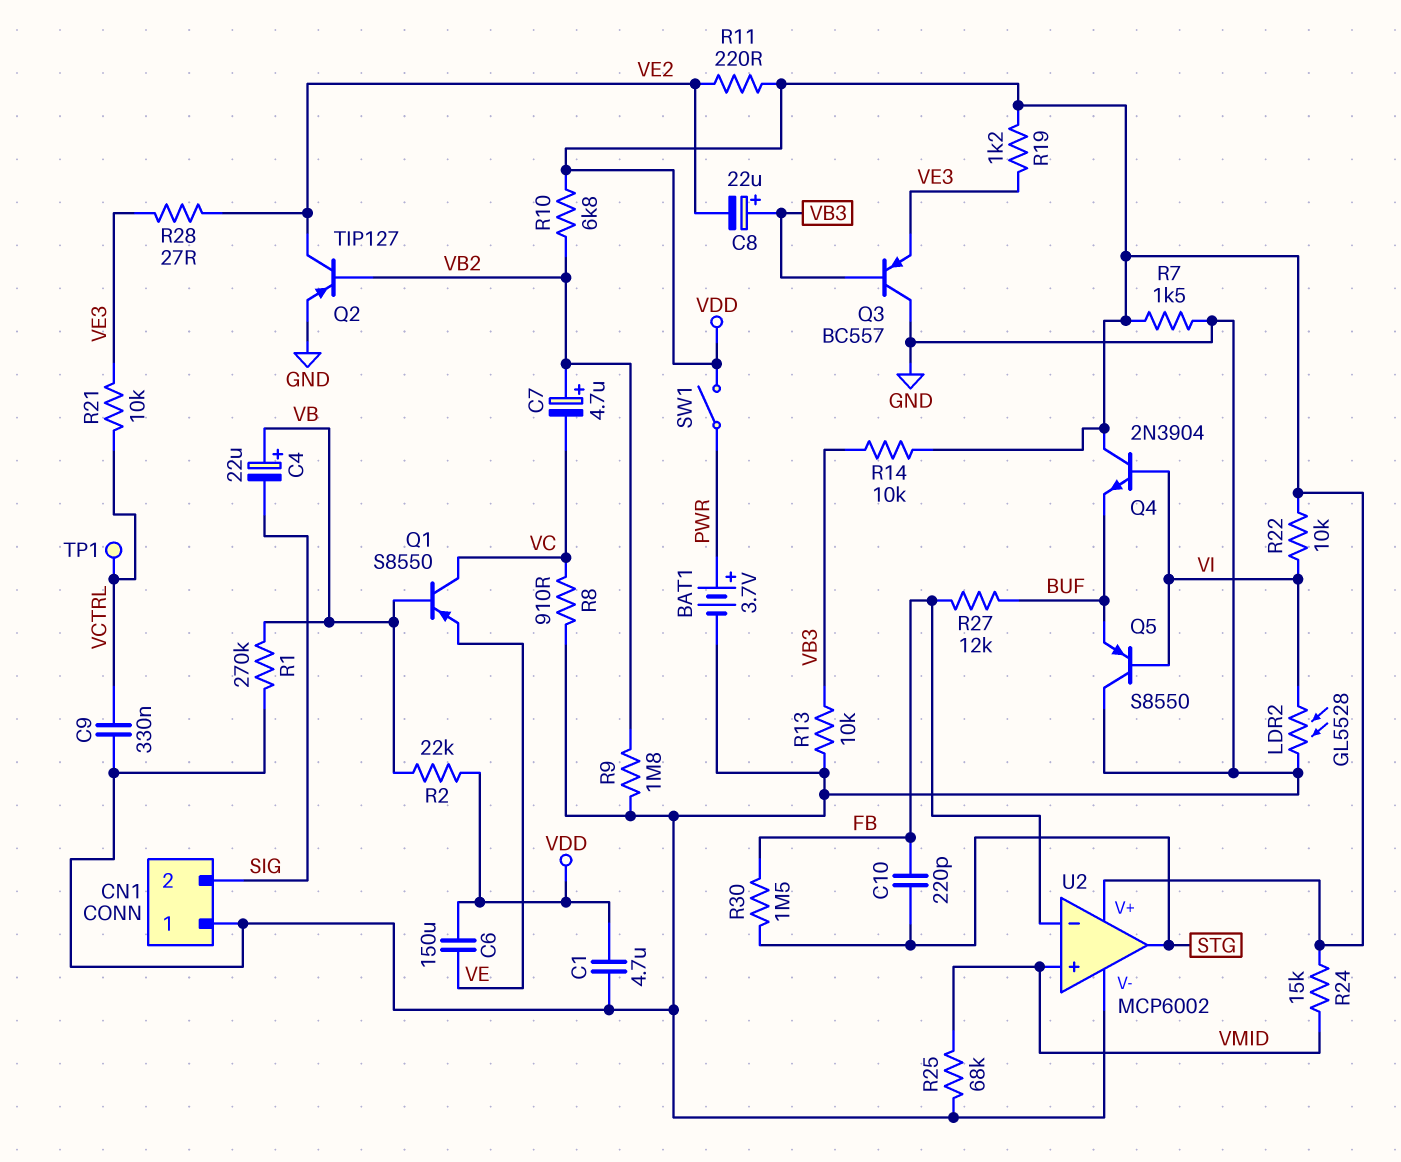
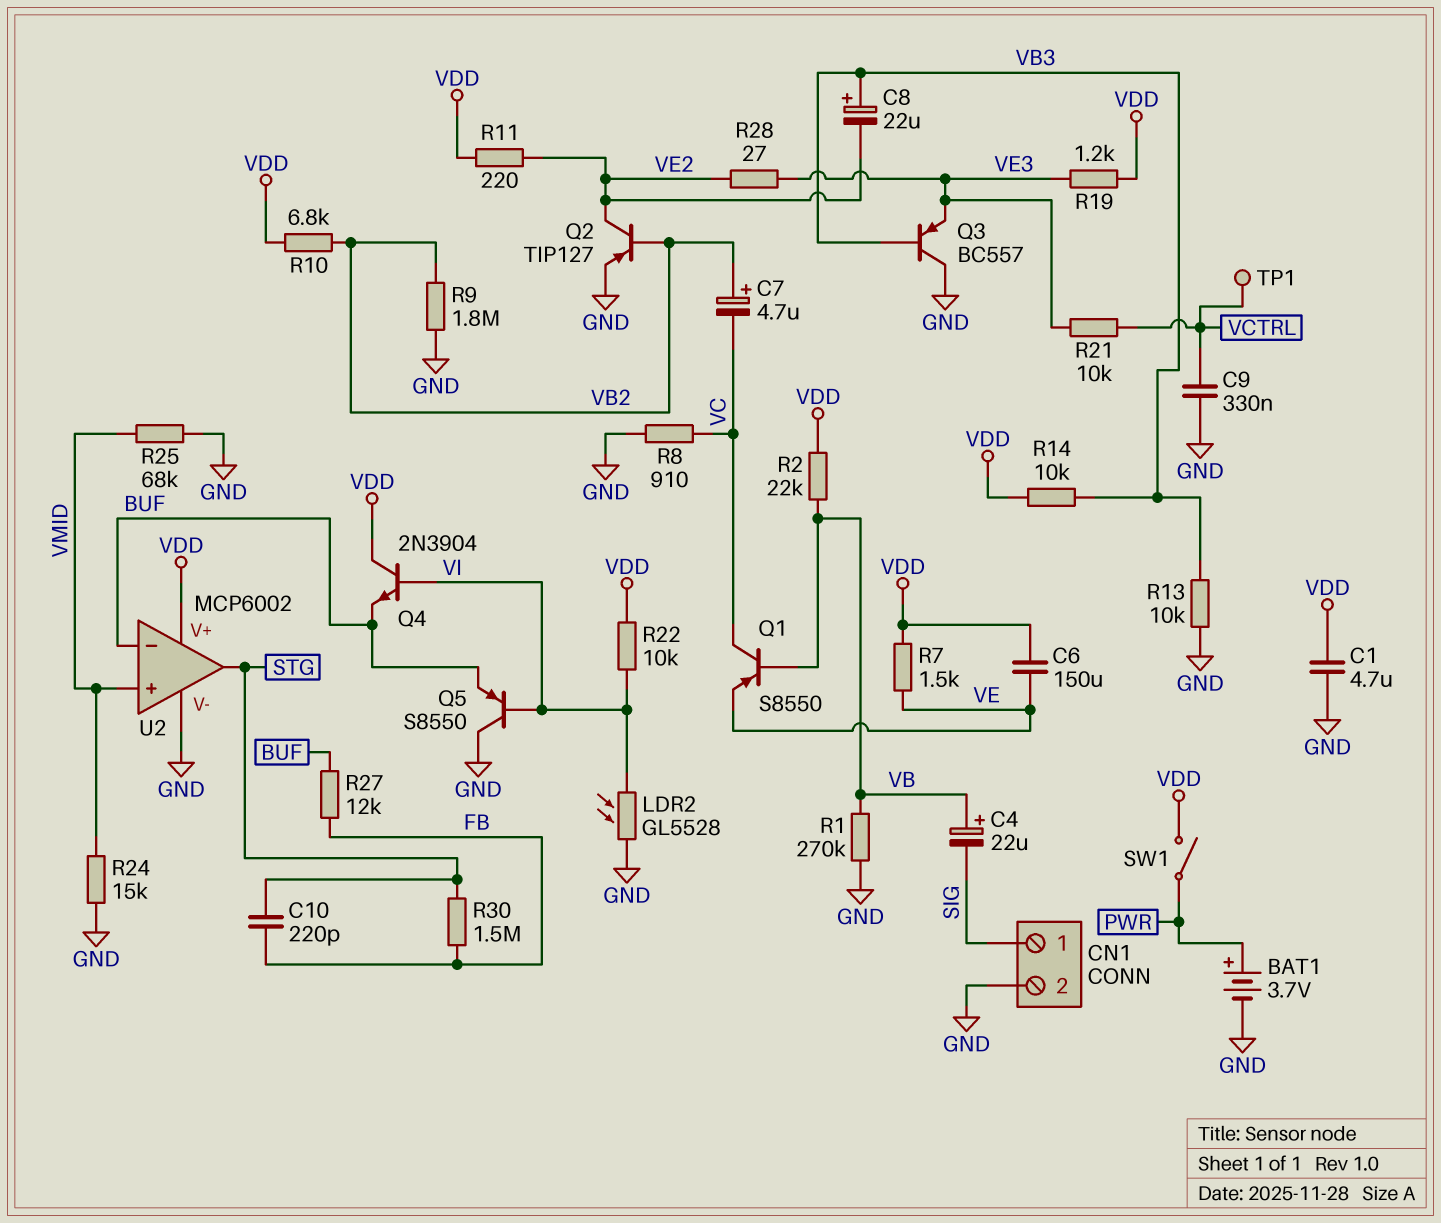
CN1 pin 1: GND -> SIG
CN1 pin 2: SIG -> GND
R7: 1.5k (GND, VDD) -> 1.5k (VDD, VE)
R24: 15k (VDD, VMID) -> 15k (GND, VMID)
U2 pin in-: FB -> BUF

